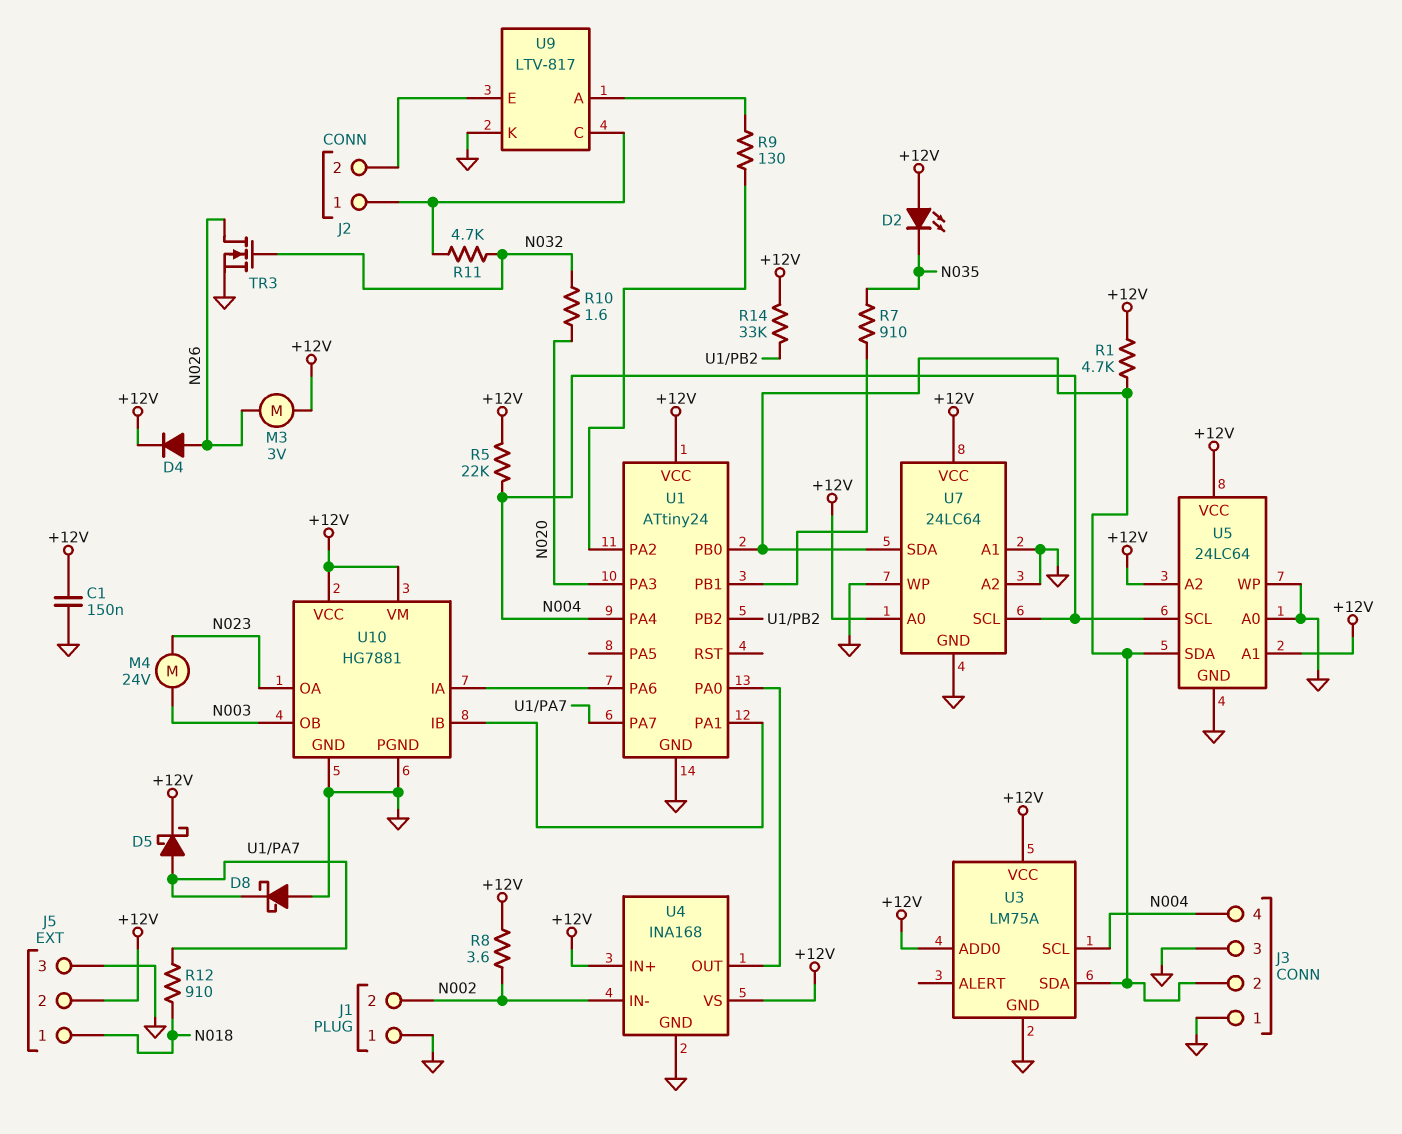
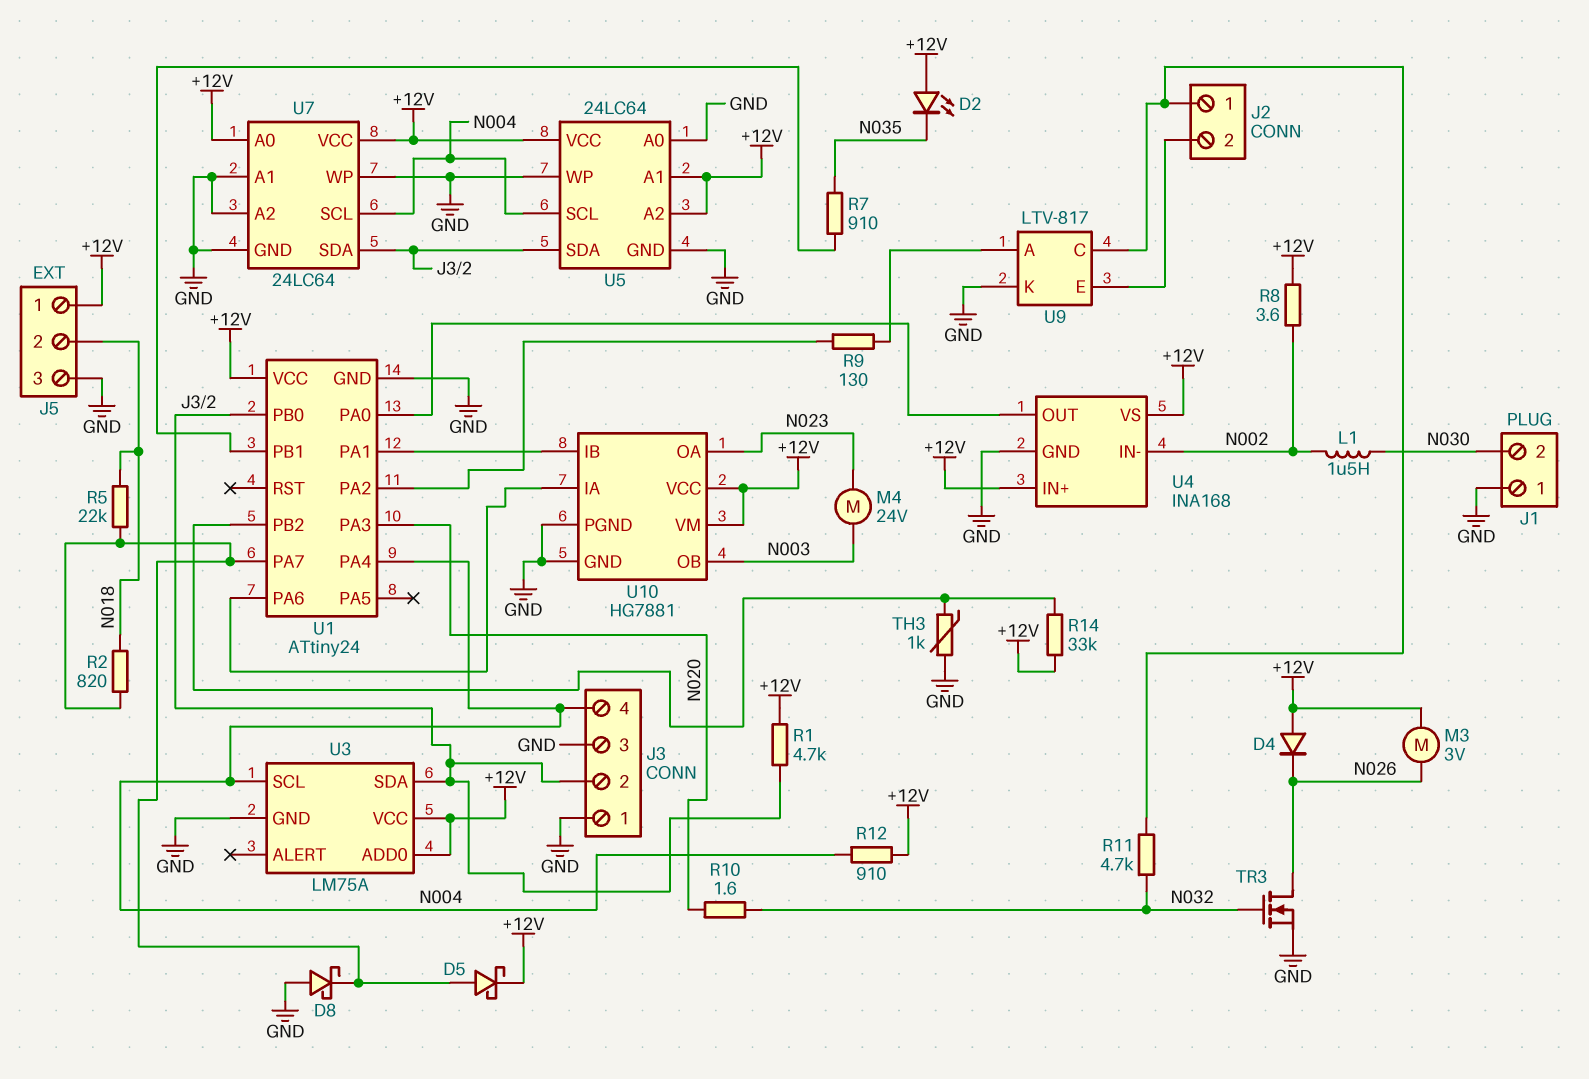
C1: 150nF (+12V, GND) -> none
D4: diode (A N026, K +12V) -> diode (A +12V, K N026)
J1 pin 2: N002 -> N030
J5 pin 1: N018 -> +12V
J5 pin 2: +12V -> N018
L1: none -> 1.5uH (N002, N030)
R2: none -> 820 (N018, U1/PA7)
R5: 22k (+12V, N004) -> 22k (N018, U1/PA7)
R12: 910 (N018, U1/PA7) -> 910 (+12V, N004)
TH3: none -> 1k (GND, U1/PB2)

